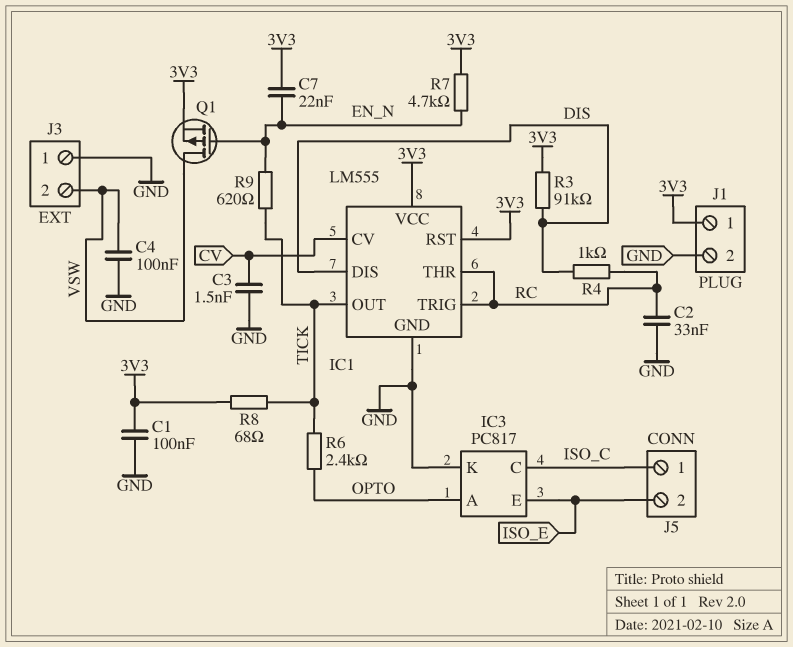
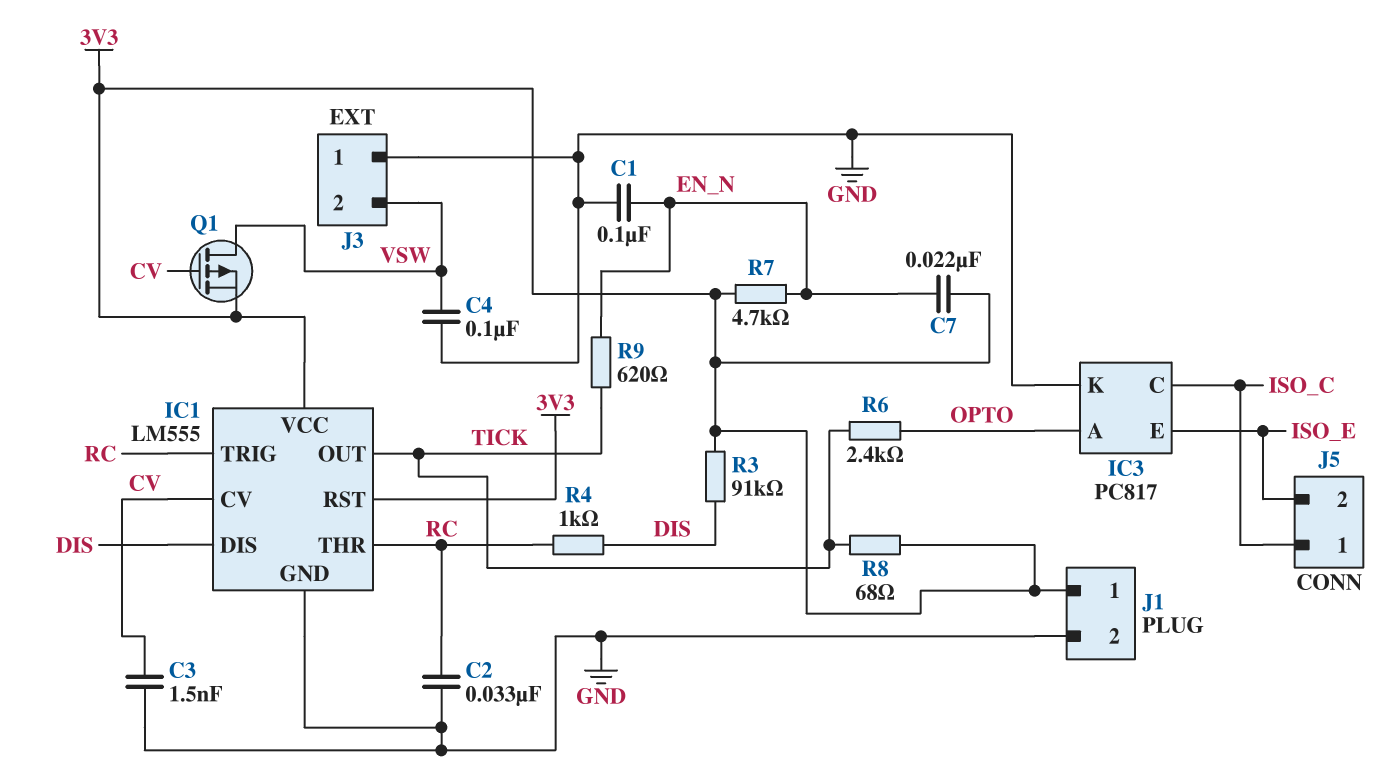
C1: 100nF (3V3, GND) -> 100nF (EN_N, GND)
Q1: PMOS (G EN_N, D VSW, S 3V3) -> PMOS (G CV, D VSW, S 3V3)

